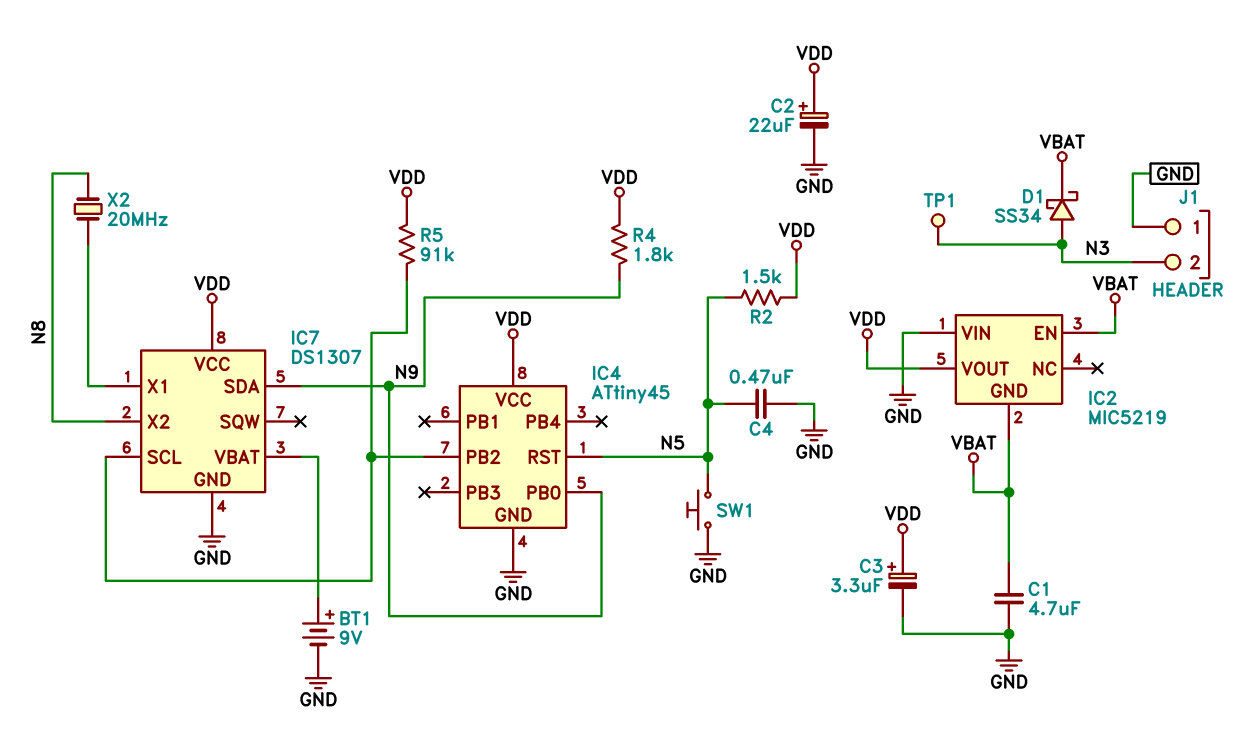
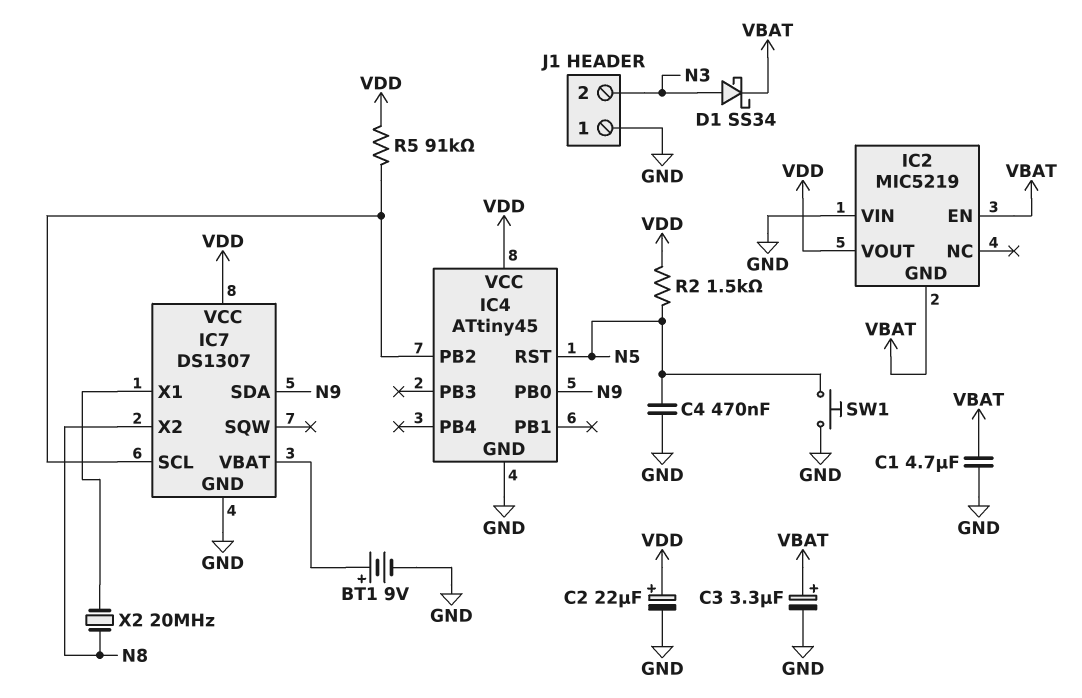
C3: 3.3uF (plus VDD, minus GND) -> 3.3uF (plus VBAT, minus GND)
R4: 1.8k (N9, VDD) -> none
TP1: test point (N3) -> none

